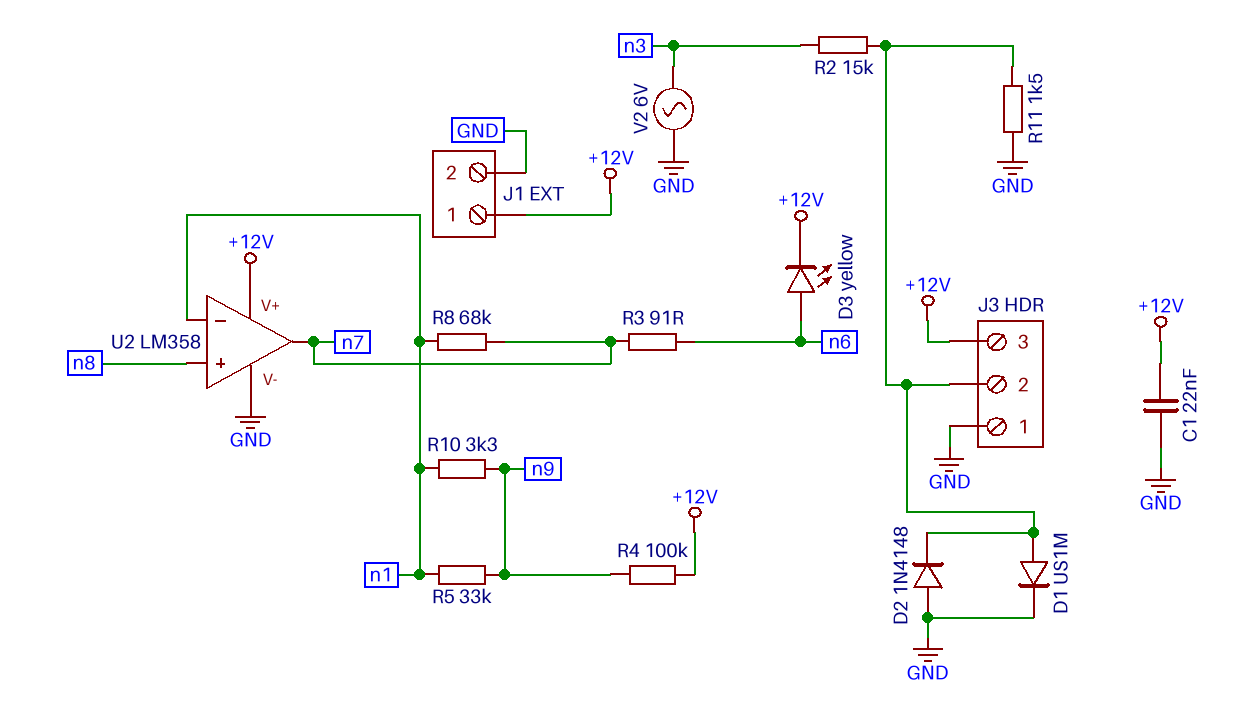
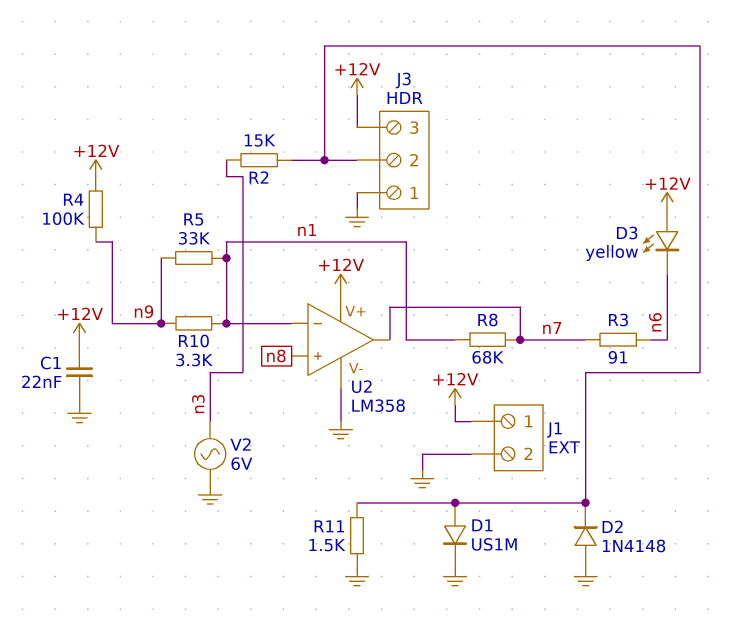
D3: LED yellow (A n6, K +12V) -> LED yellow (A +12V, K n6)

